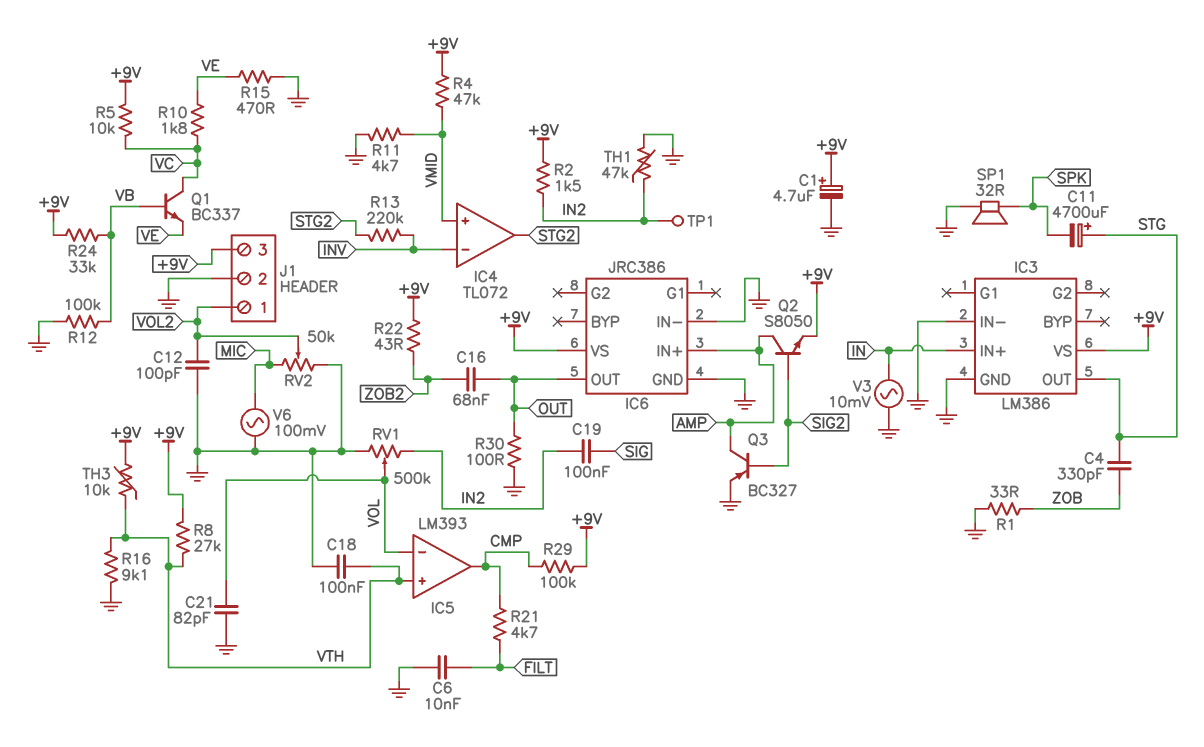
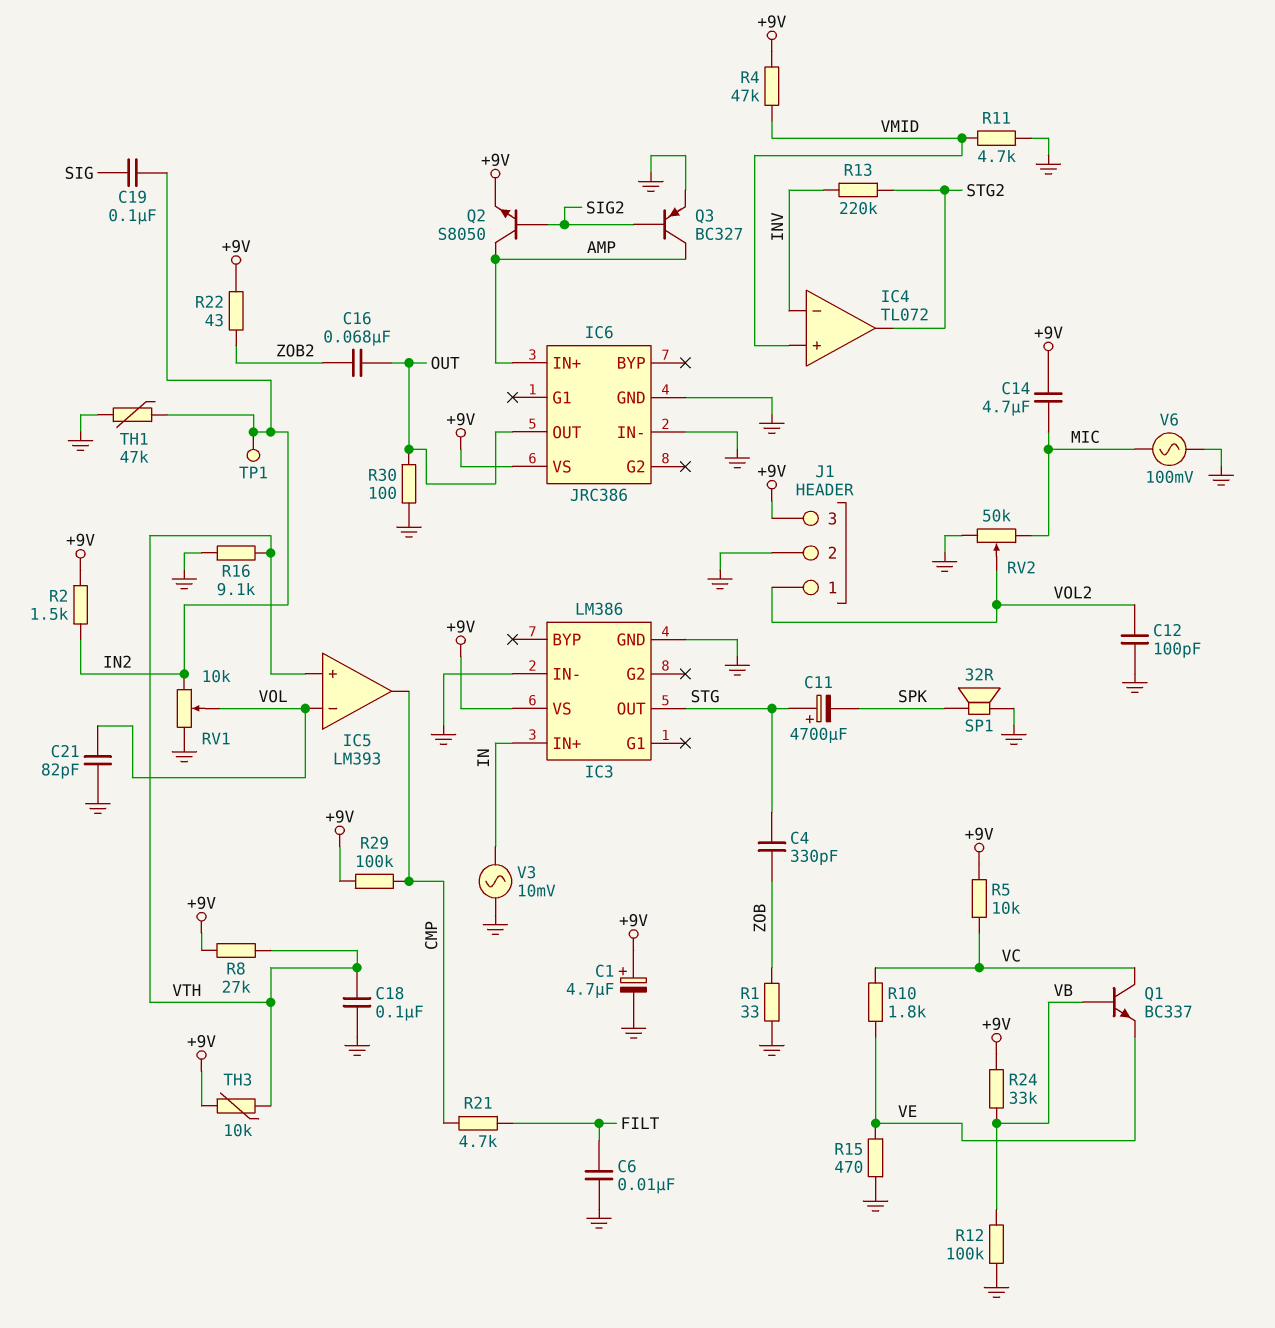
C14: none -> 4.7uF (+9V, MIC)
RV1: 500k (GND, IN2, wiper VOL) -> 10k (GND, IN2, wiper VOL)

